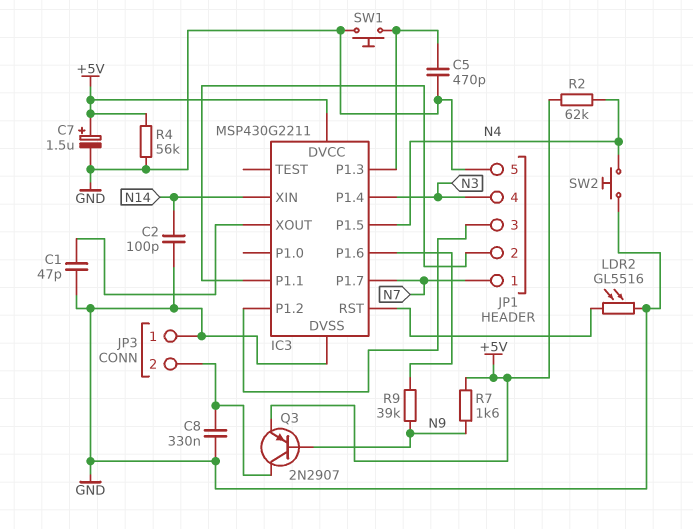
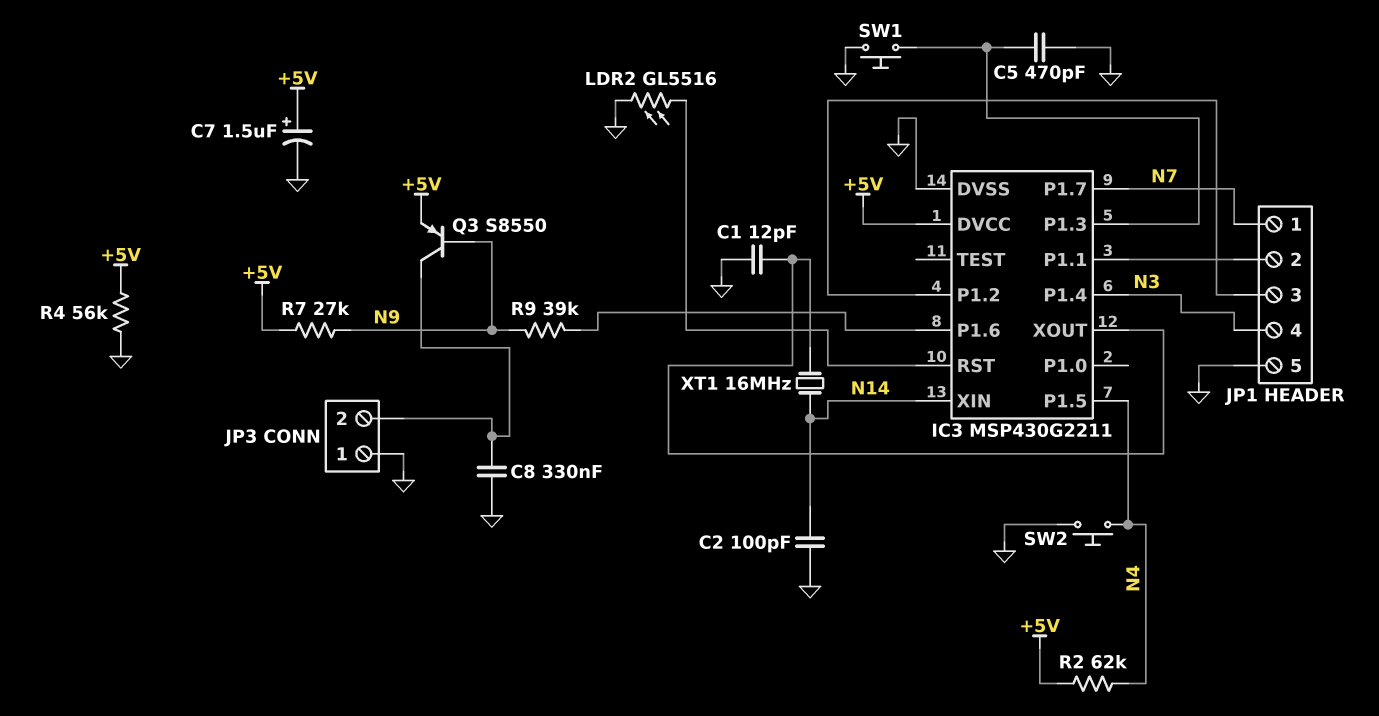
C1: 47pF (GND, IC3/XOUT) -> 12pF (GND, IC3/XOUT)
Q3: PNP 2N2907 (B N9, C JP3/2, E +5V) -> PNP S8550 (B N9, C JP3/2, E +5V)
R7: 1.6k (+5V, N9) -> 27k (+5V, N9)
XT1: none -> 16MHz (IC3/XOUT, N14)

